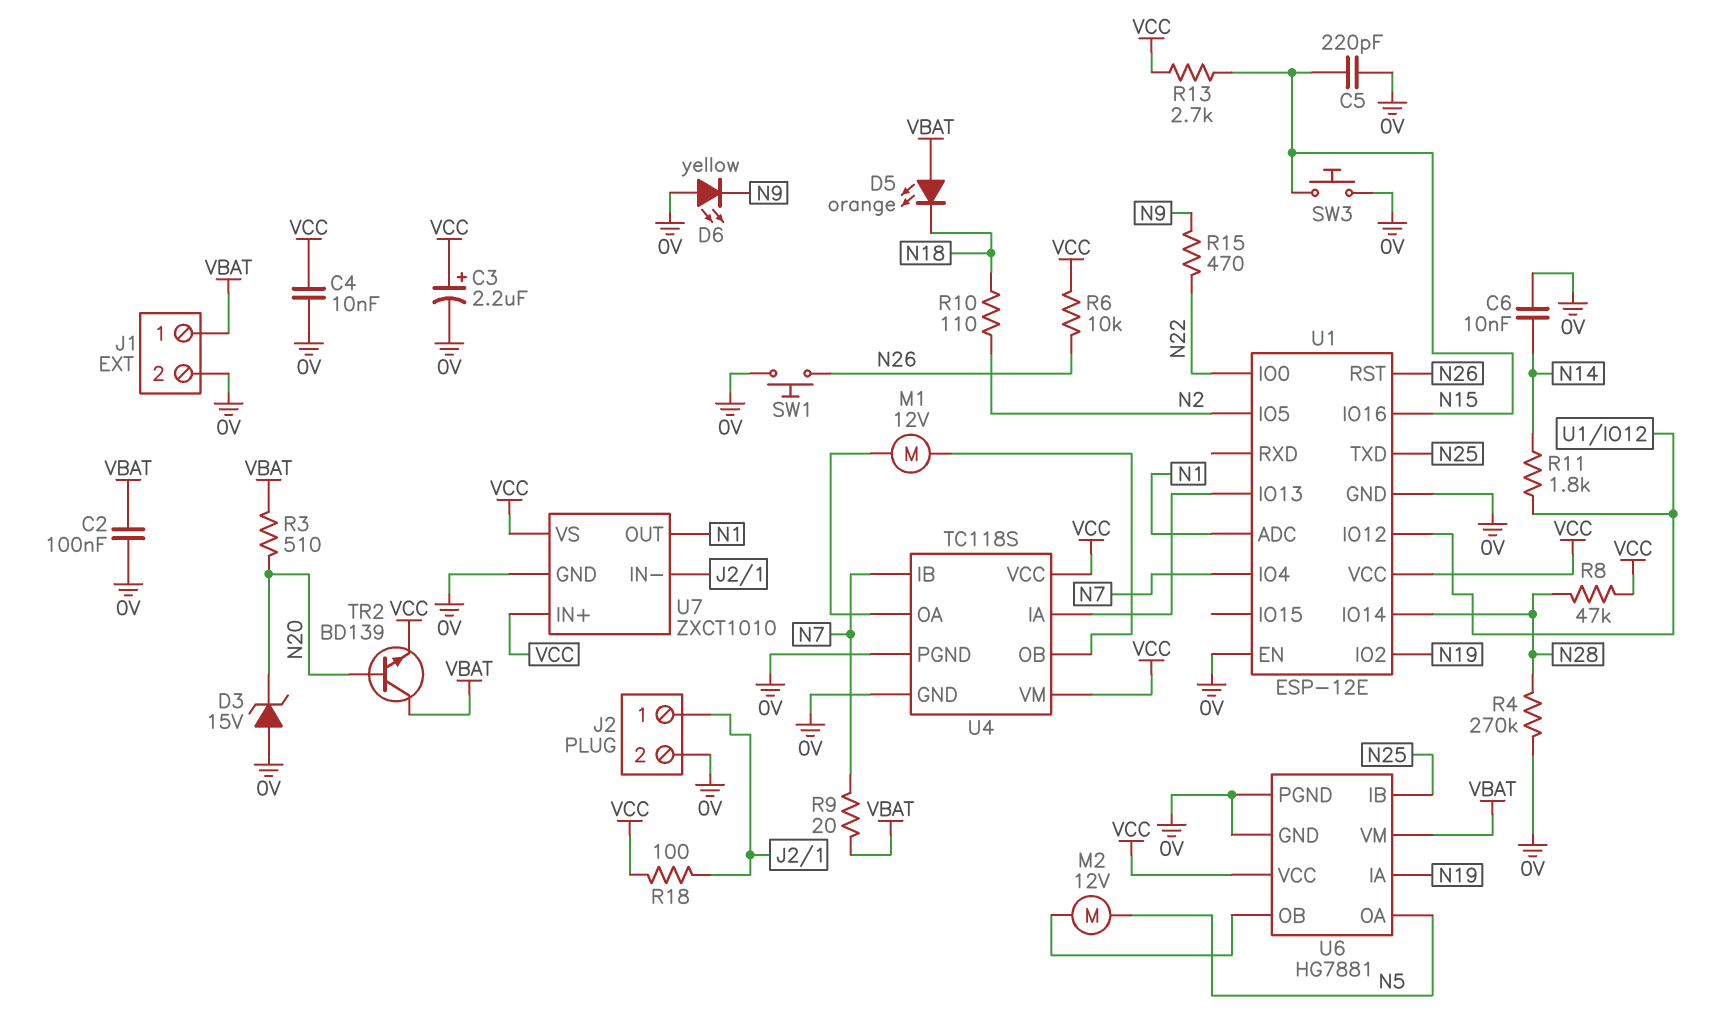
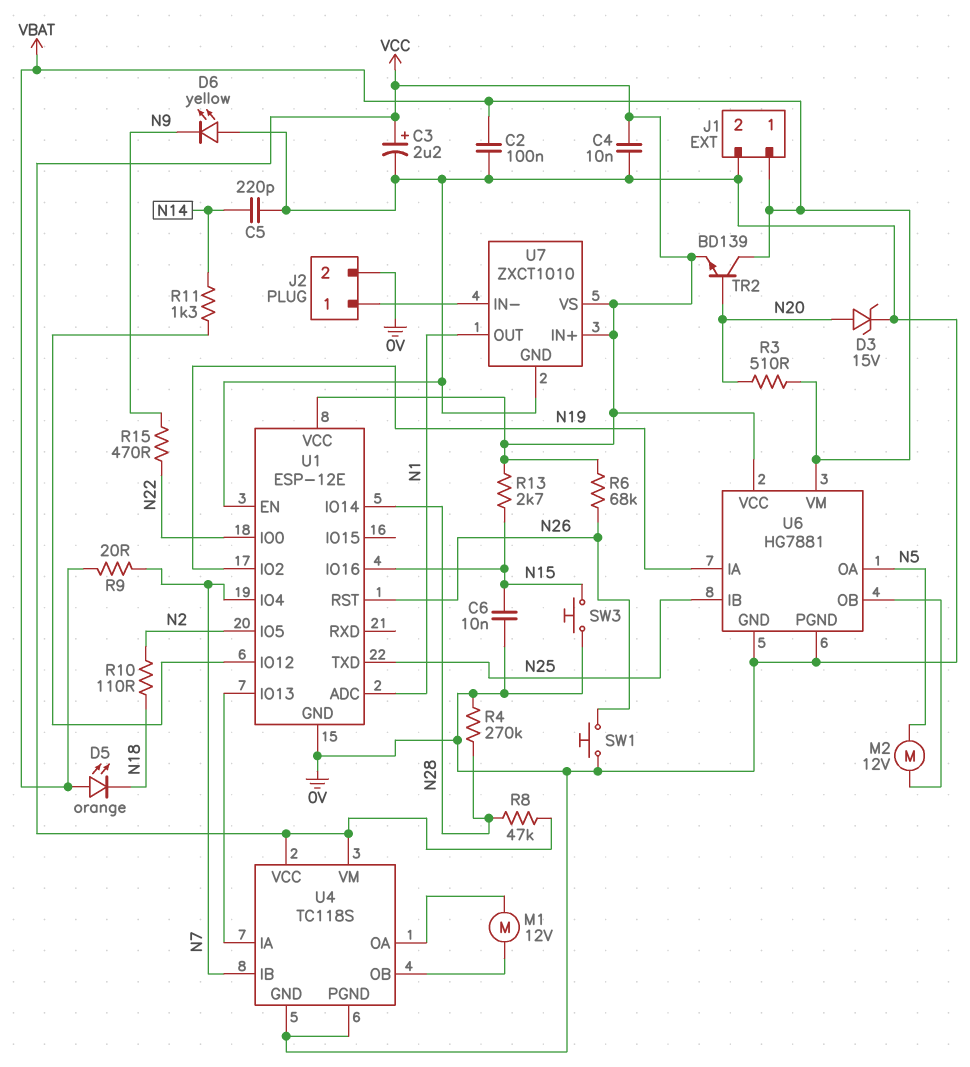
C5: 220pF (0V, N15) -> 220pF (0V, N14)
C6: 10nF (0V, N14) -> 10nF (0V, N15)
D3: zener 15V (A 0V, K N20) -> zener 15V (A N20, K 0V)
R6: 10k (N26, VCC) -> 68k (N26, VCC)
R11: 1.8k (N14, U1/IO12) -> 1.3k (N14, U1/IO12)
R18: 100 (J2/1, VCC) -> none

